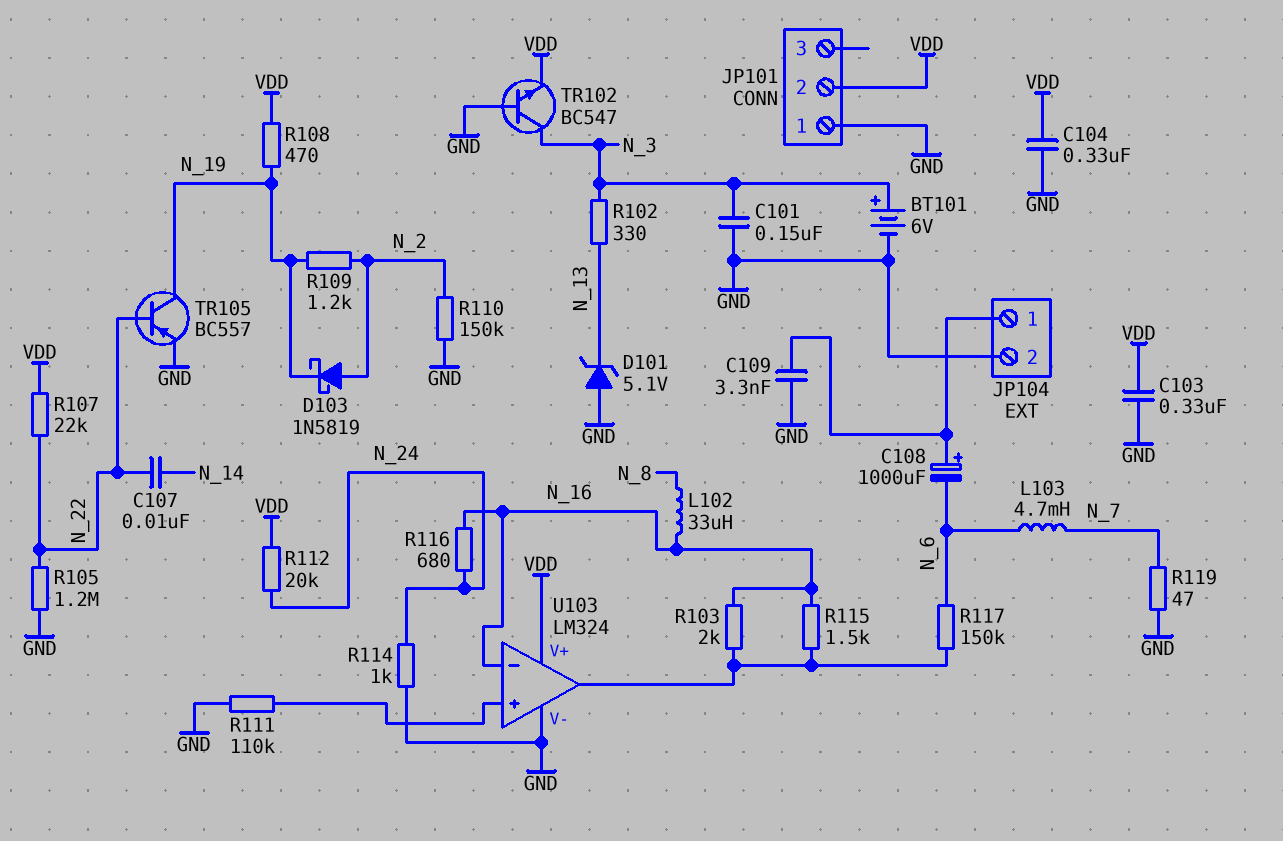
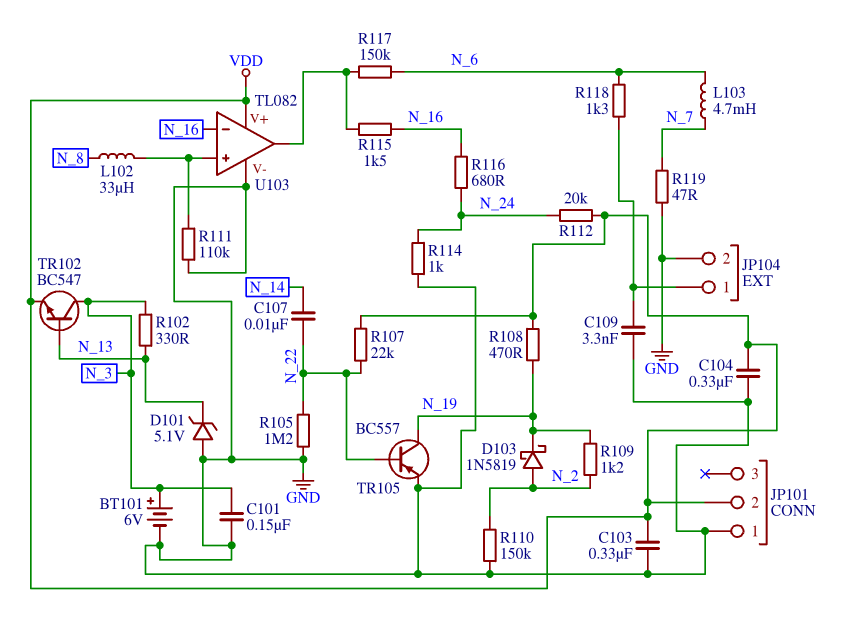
C108: 1000uF (plus JP104/1, minus N_6) -> none
L102: 33uH (N_8, N_16) -> 33uH (N_8, U103/in+)
R103: 2k (N_16, U103/out) -> none
R118: none -> 1.3k (JP104/1, N_6)
TR102: NPN BC547 (B GND, C N_3, E VDD) -> NPN BC547 (B N_13, C N_3, E VDD)
U103: LM324 -> TL082

